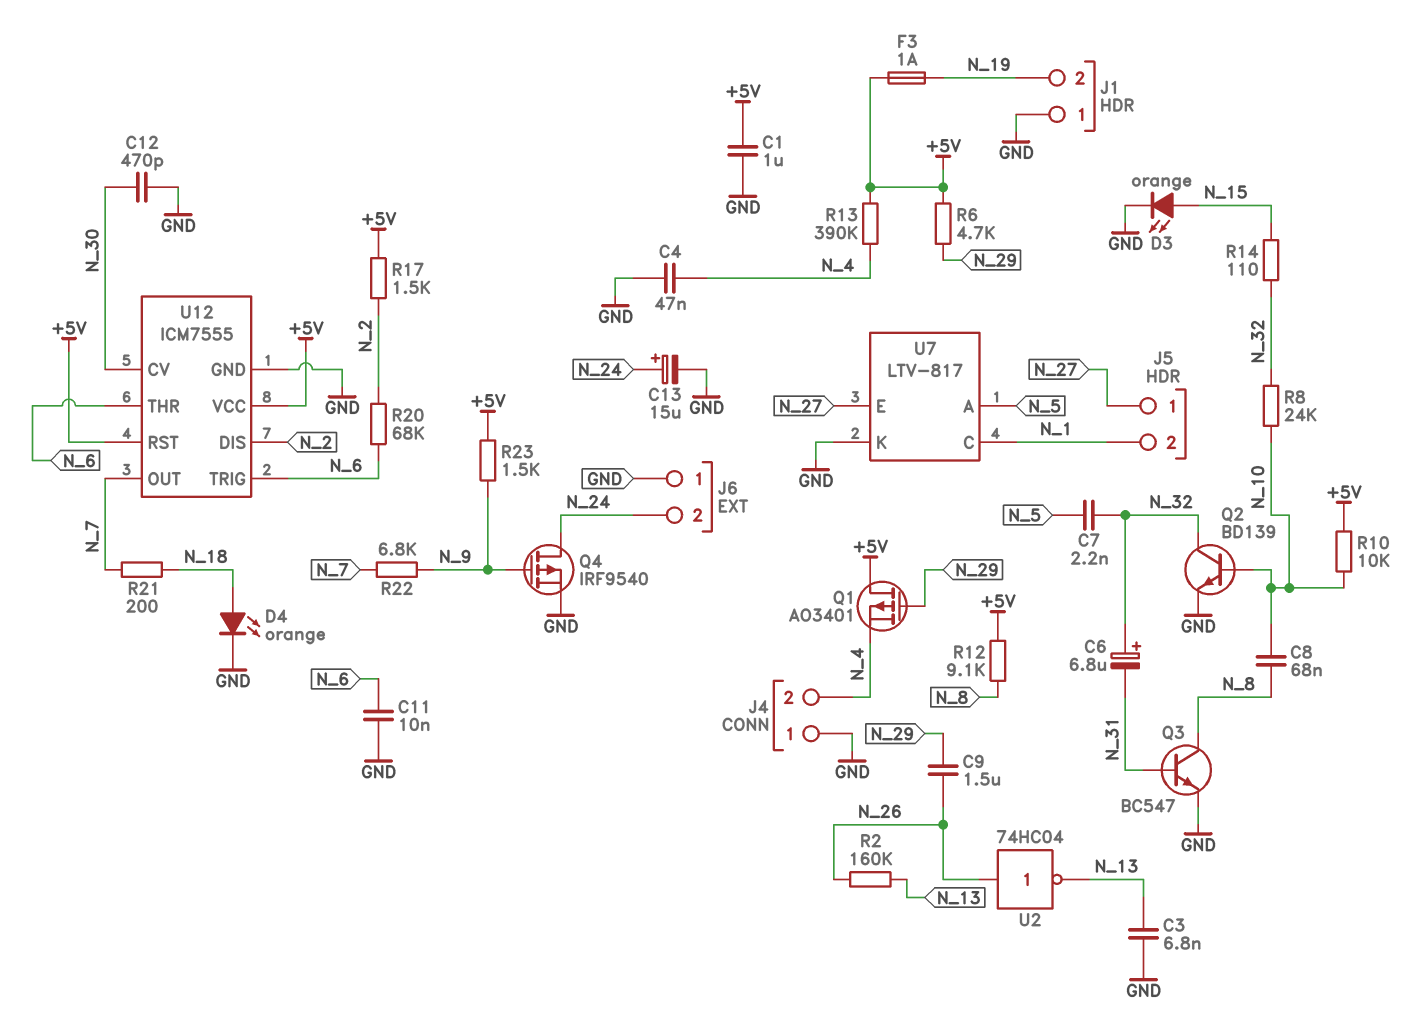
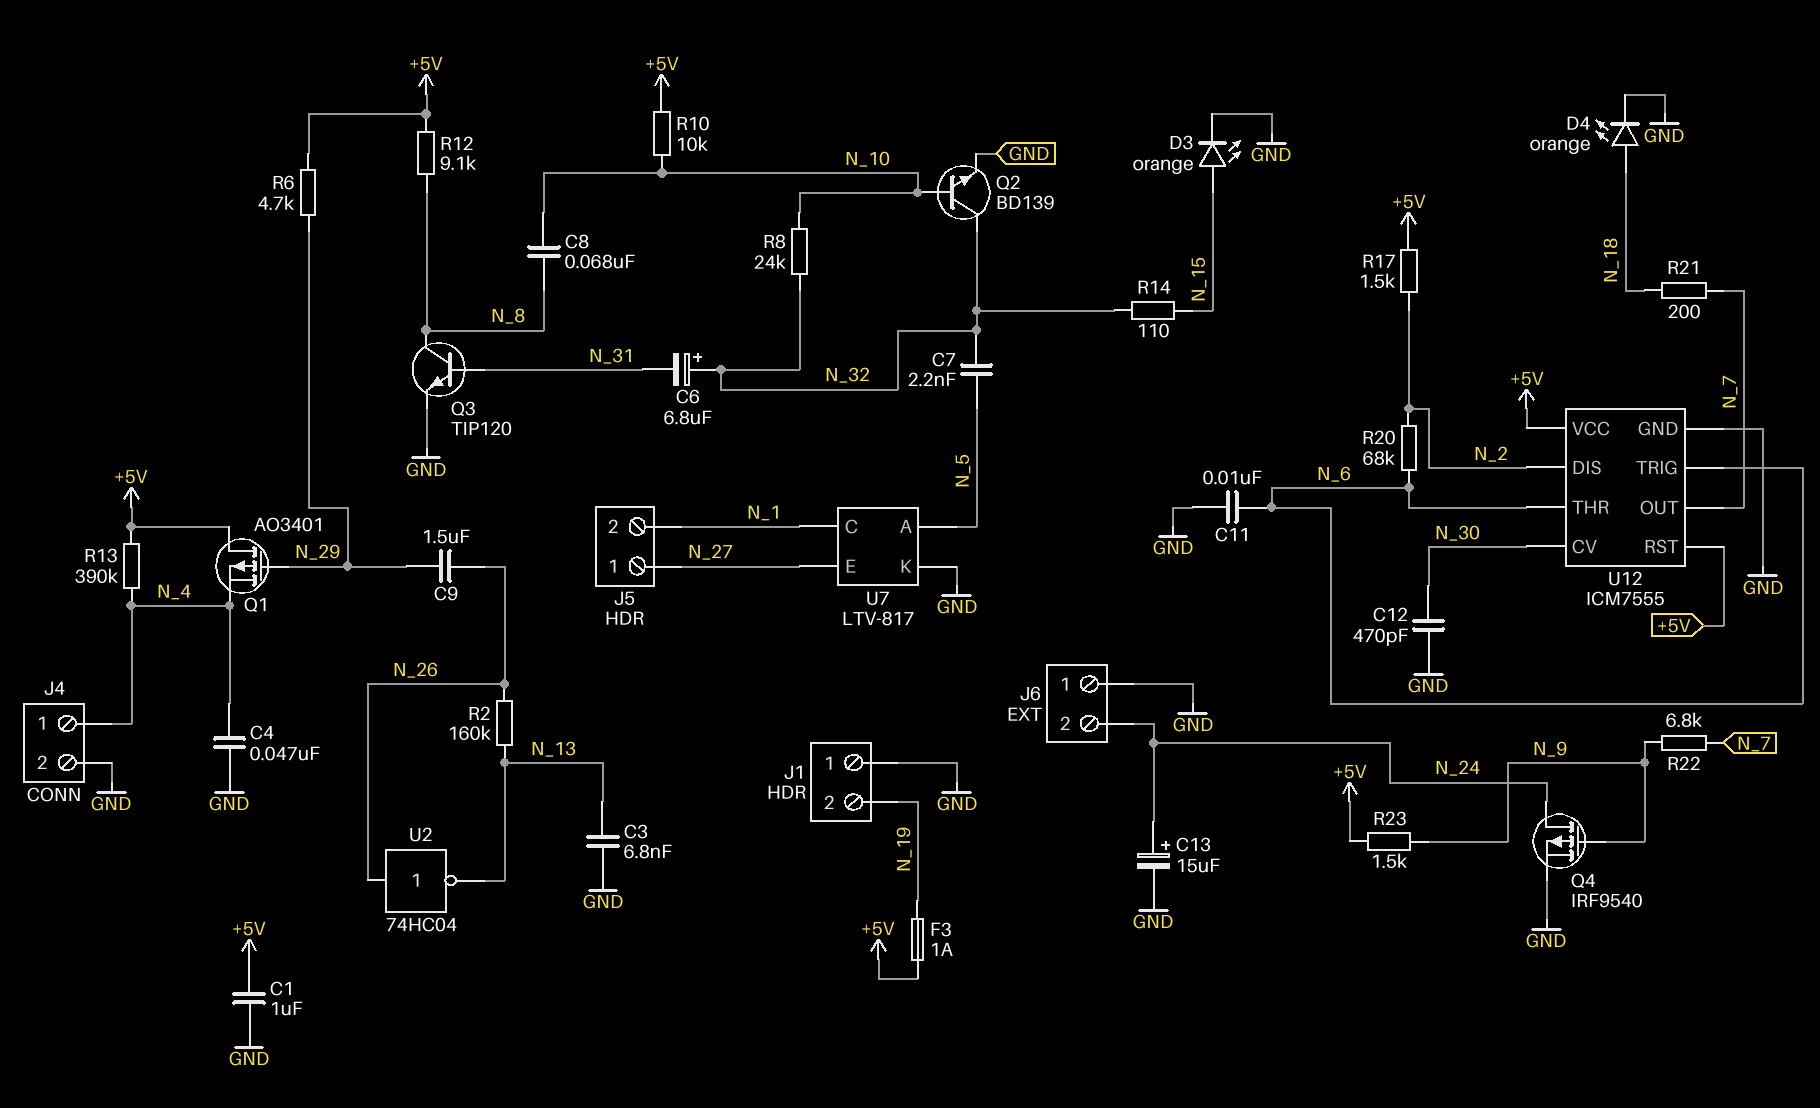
J4 pin 1: GND -> N_4
J4 pin 2: N_4 -> GND
Q3: NPN BC547 (B N_31, C N_8, E GND) -> NPN TIP120 (B N_31, C N_8, E GND)

